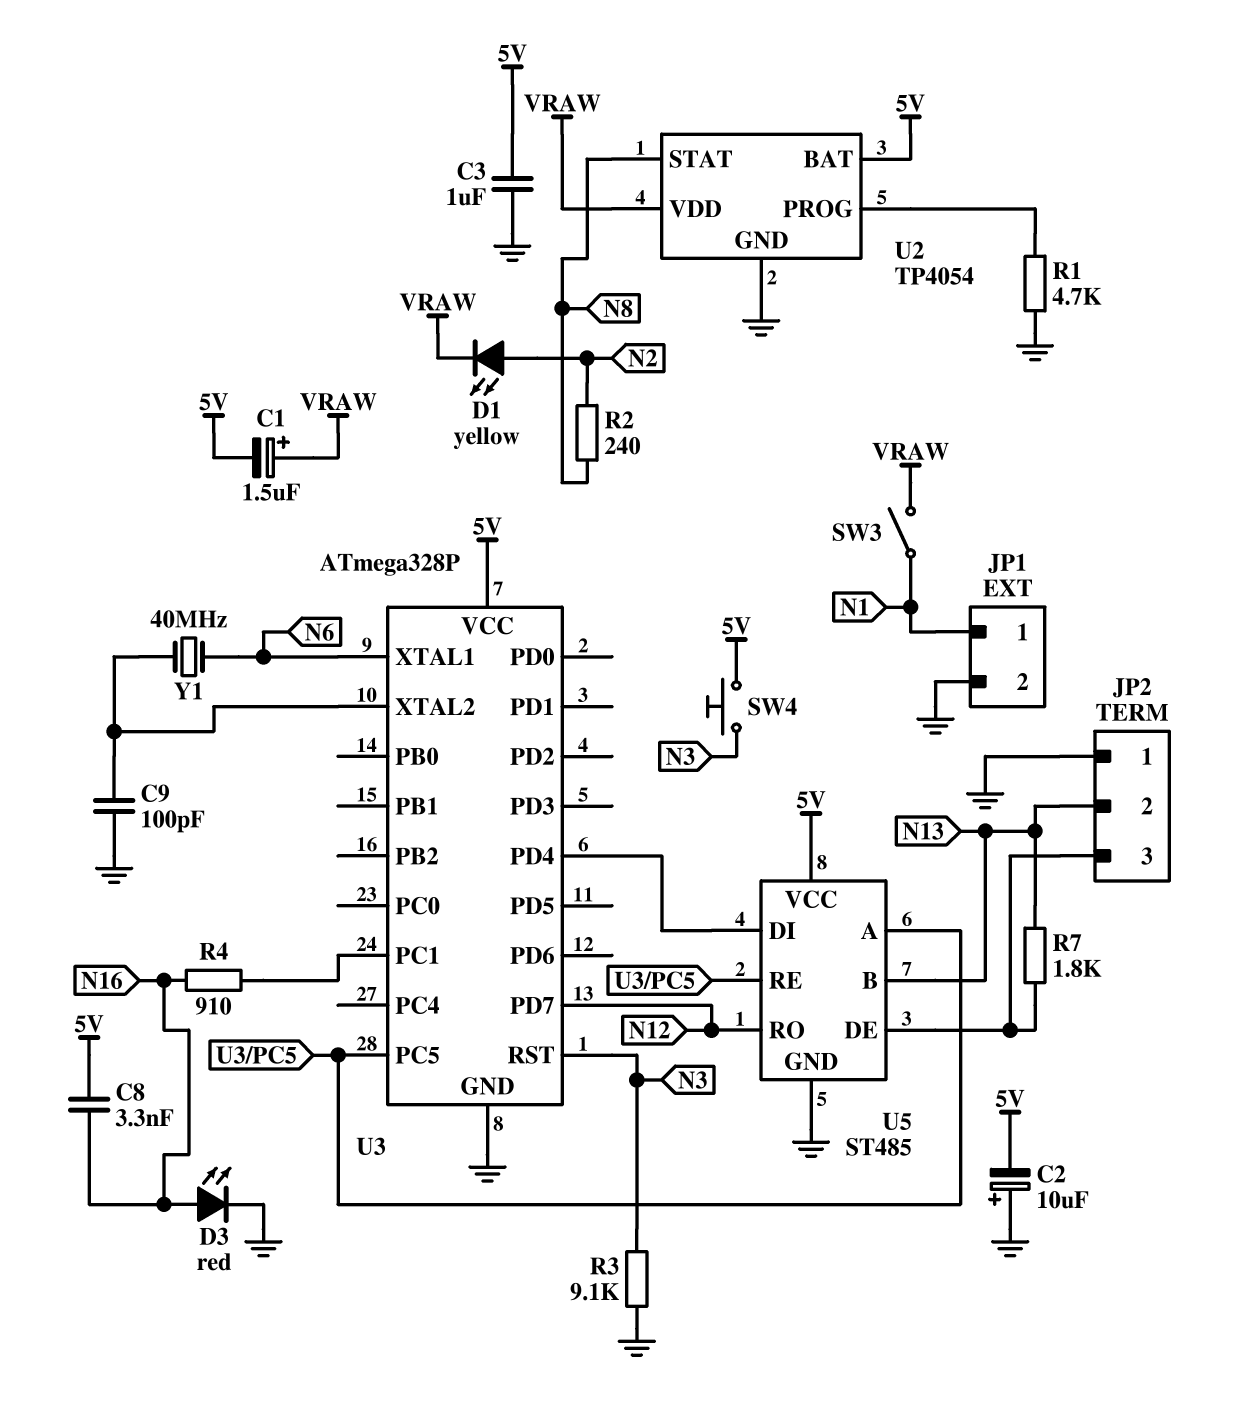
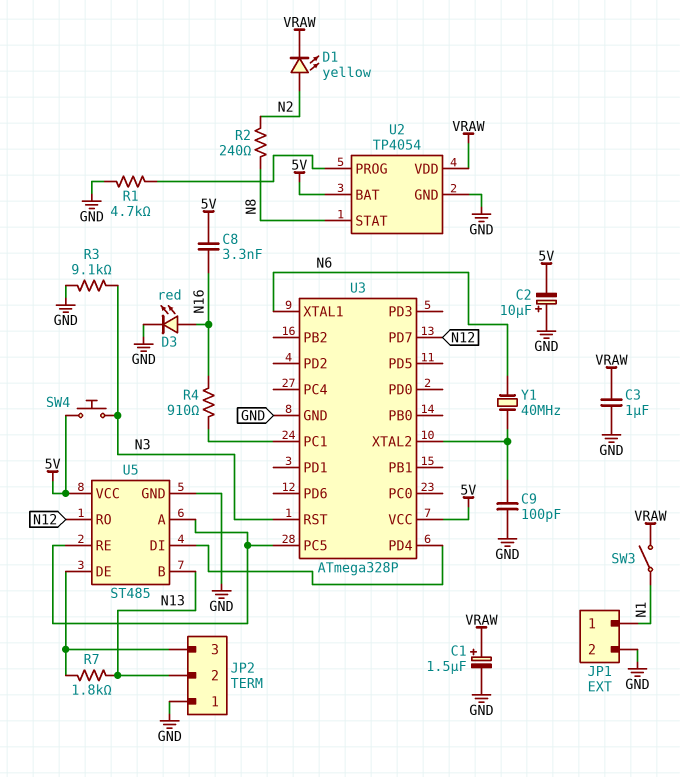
C1: 1.5uF (plus VRAW, minus 5V) -> 1.5uF (plus VRAW, minus GND)
C3: 1uF (5V, GND) -> 1uF (GND, VRAW)

